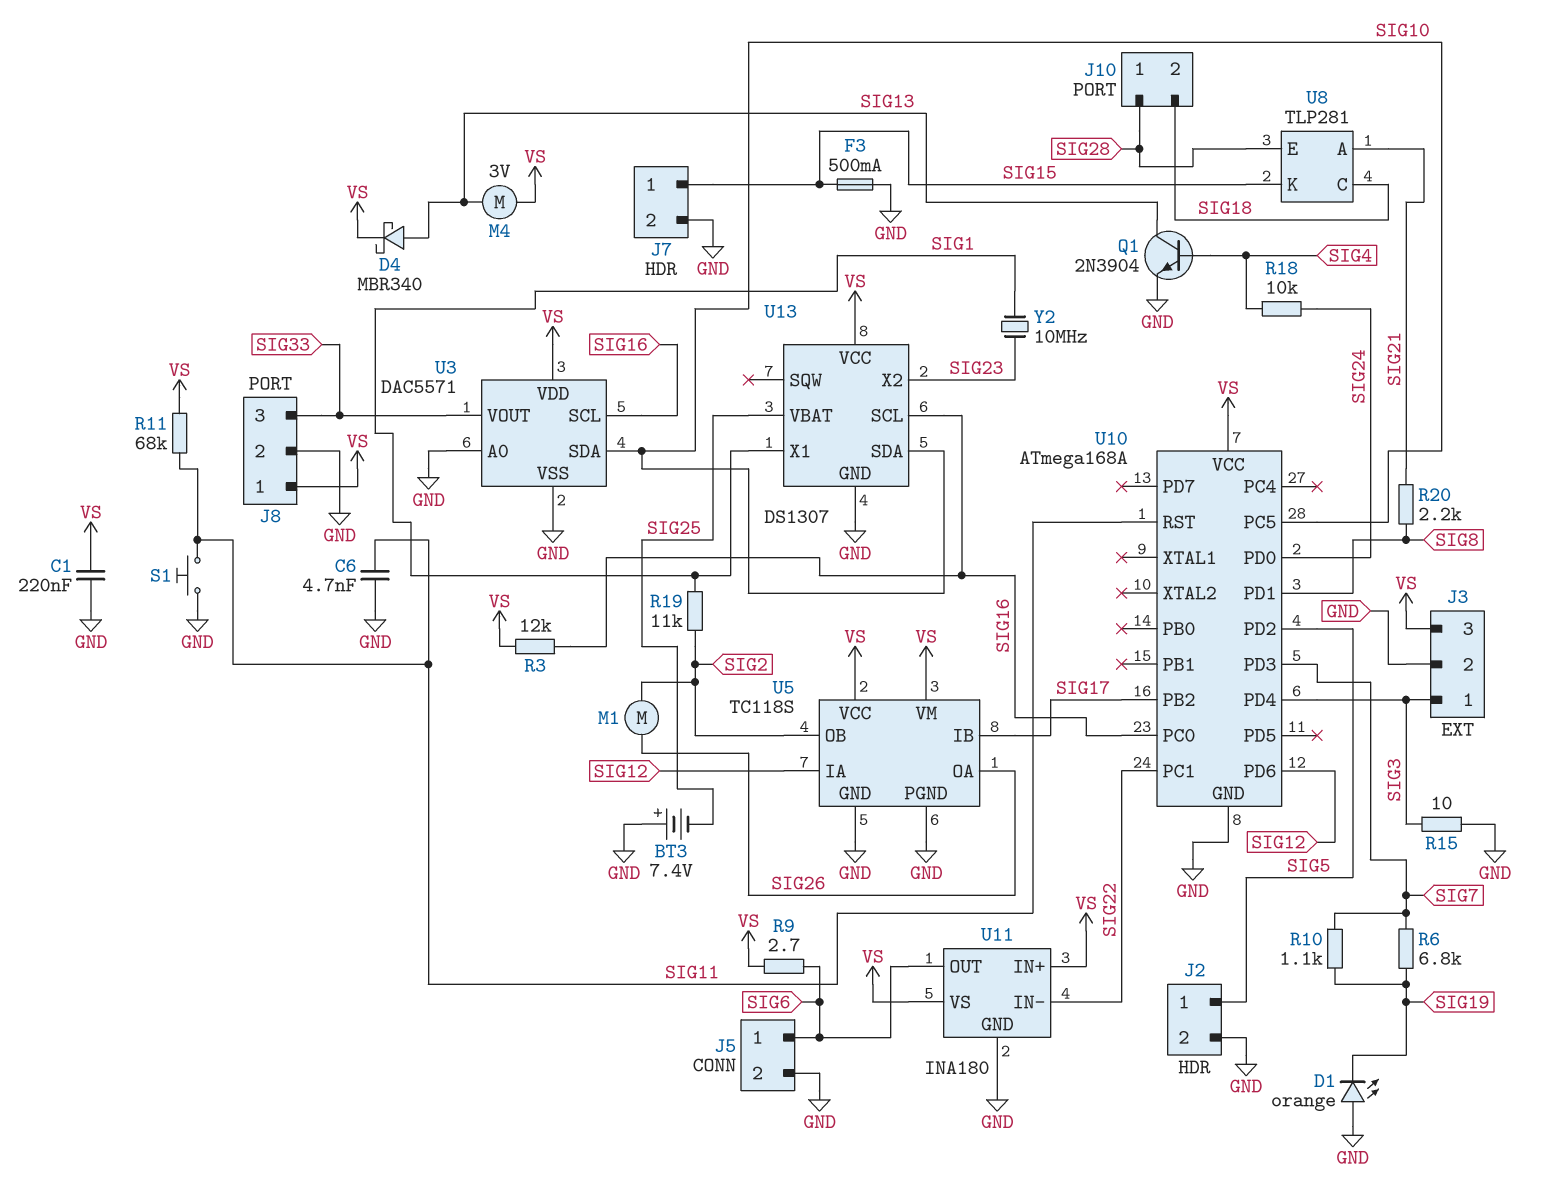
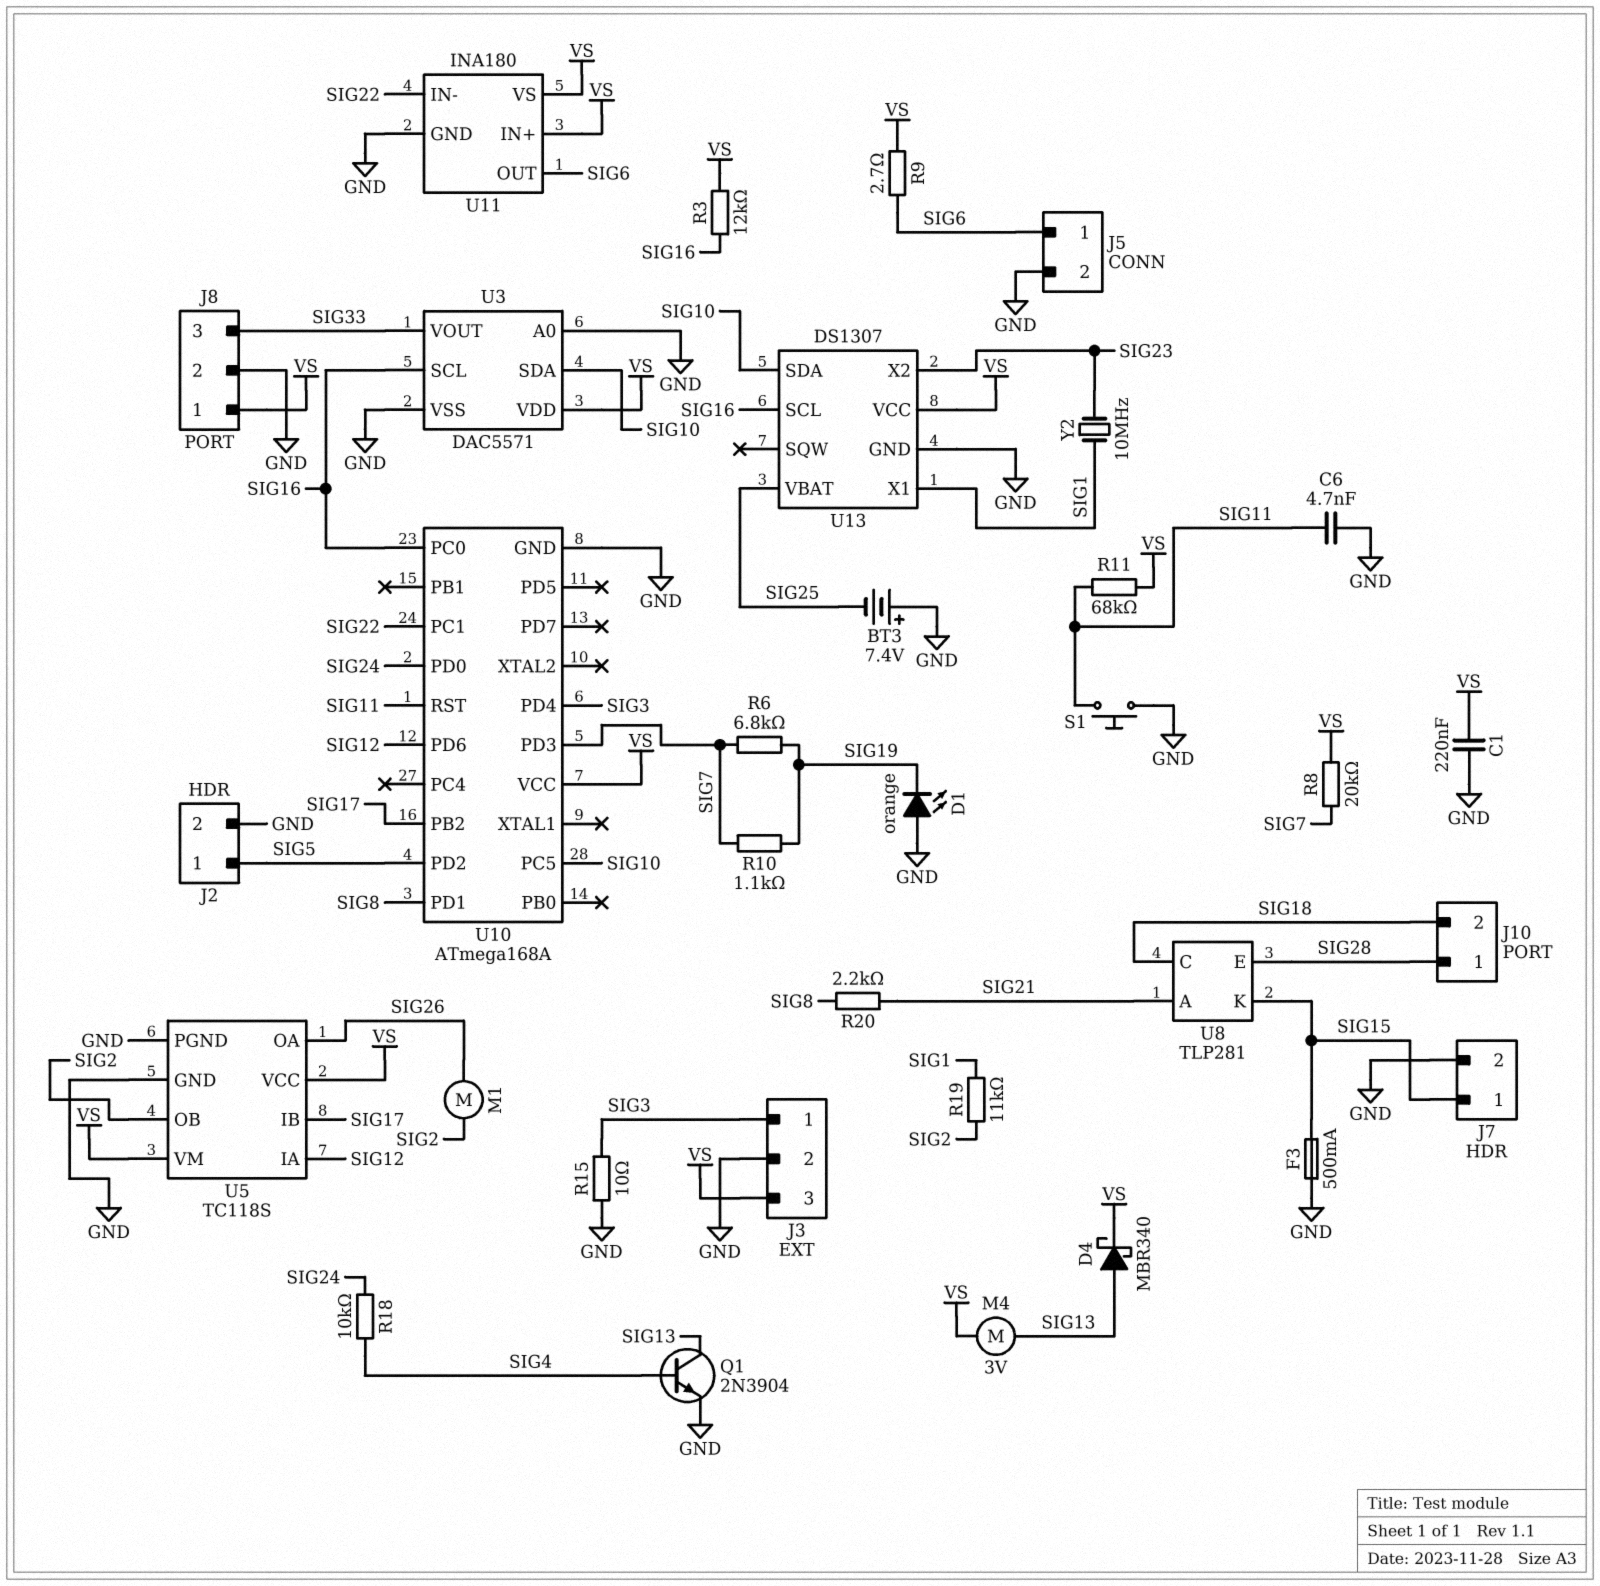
R8: none -> 20k (SIG7, VS)

